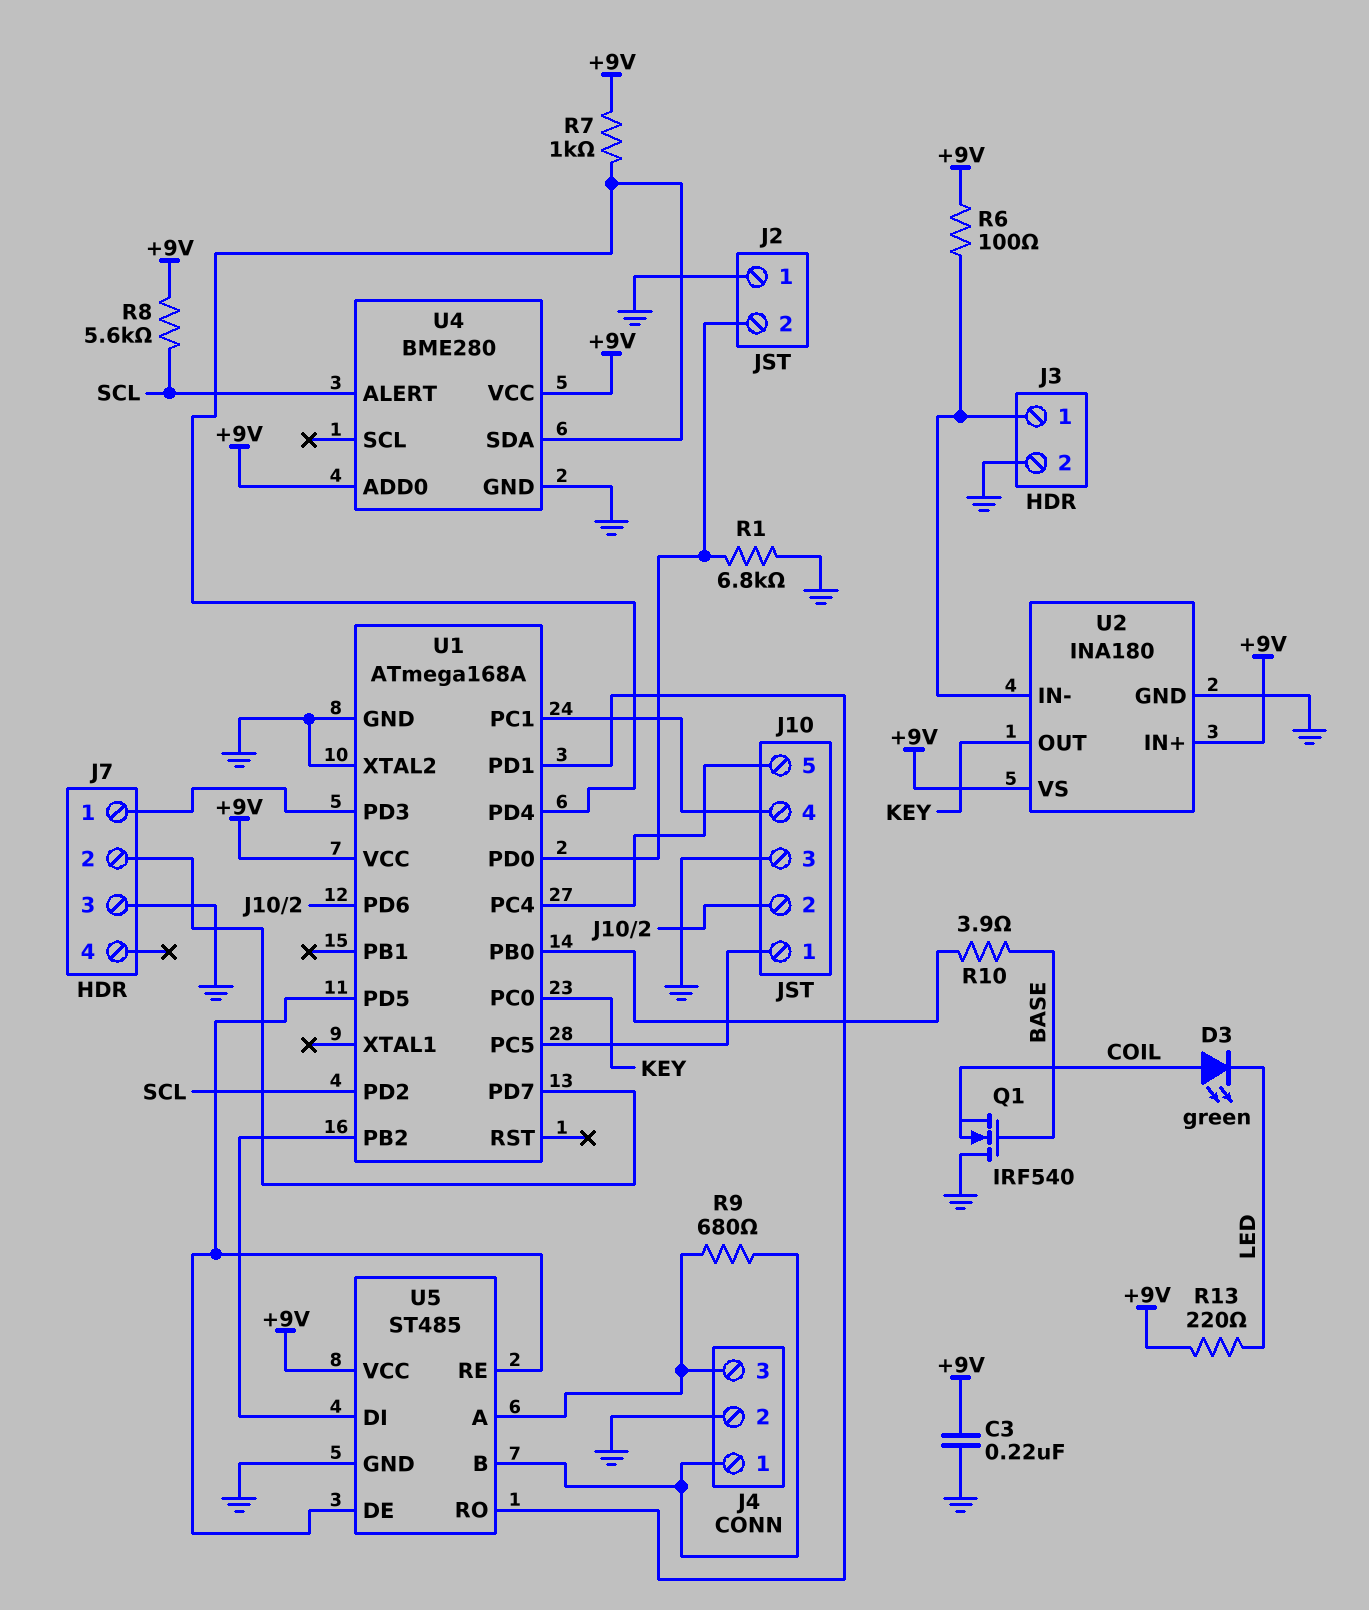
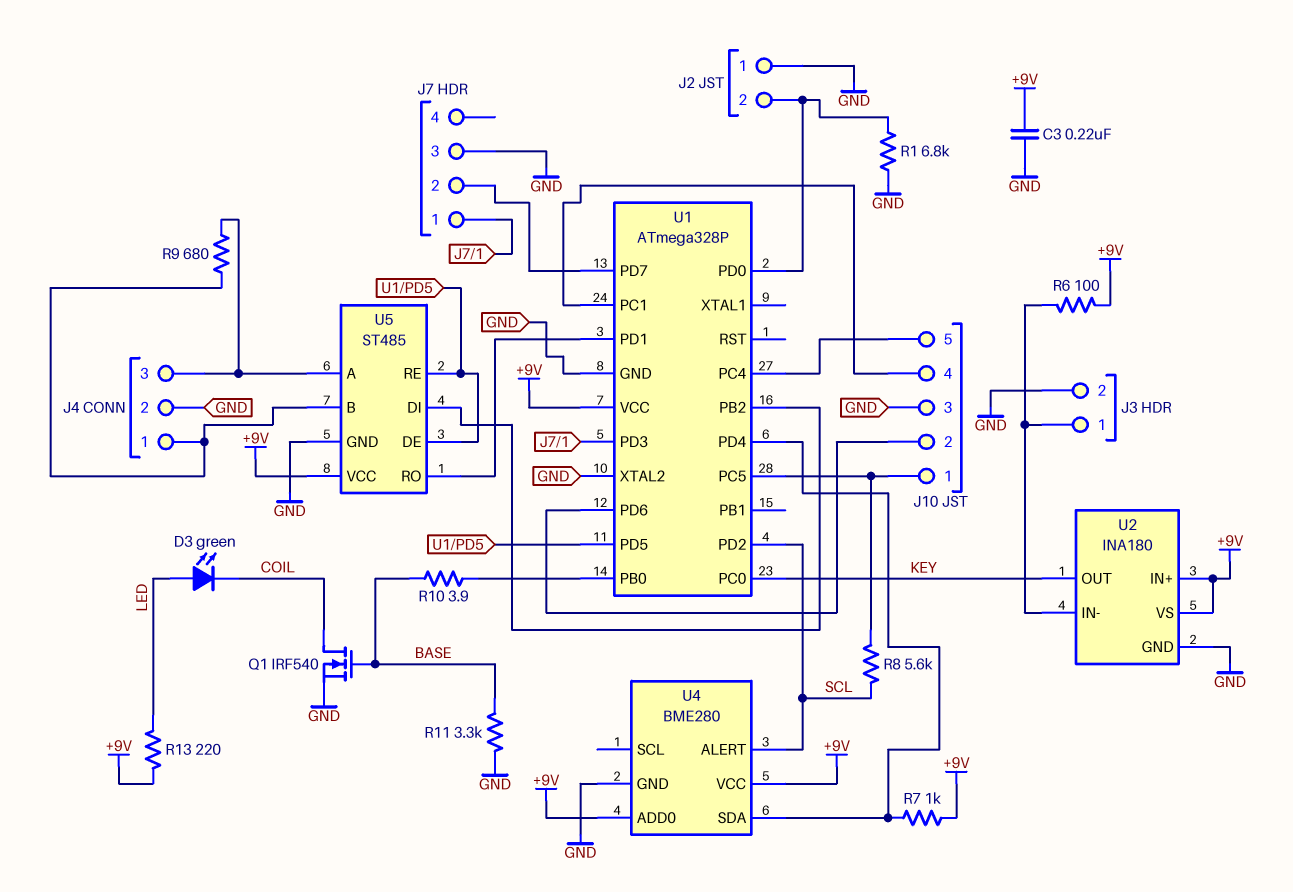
D3: LED green (A COIL, K LED) -> LED green (A LED, K COIL)
Q1: NMOS IRF540 (G BASE, D GND, S COIL) -> NMOS IRF540 (G BASE, D COIL, S GND)
R8: 5.6k (+9V, SCL) -> 5.6k (J10/1, SCL)
R11: none -> 3.3k (BASE, GND)
U1: ATmega168A -> ATmega328P

